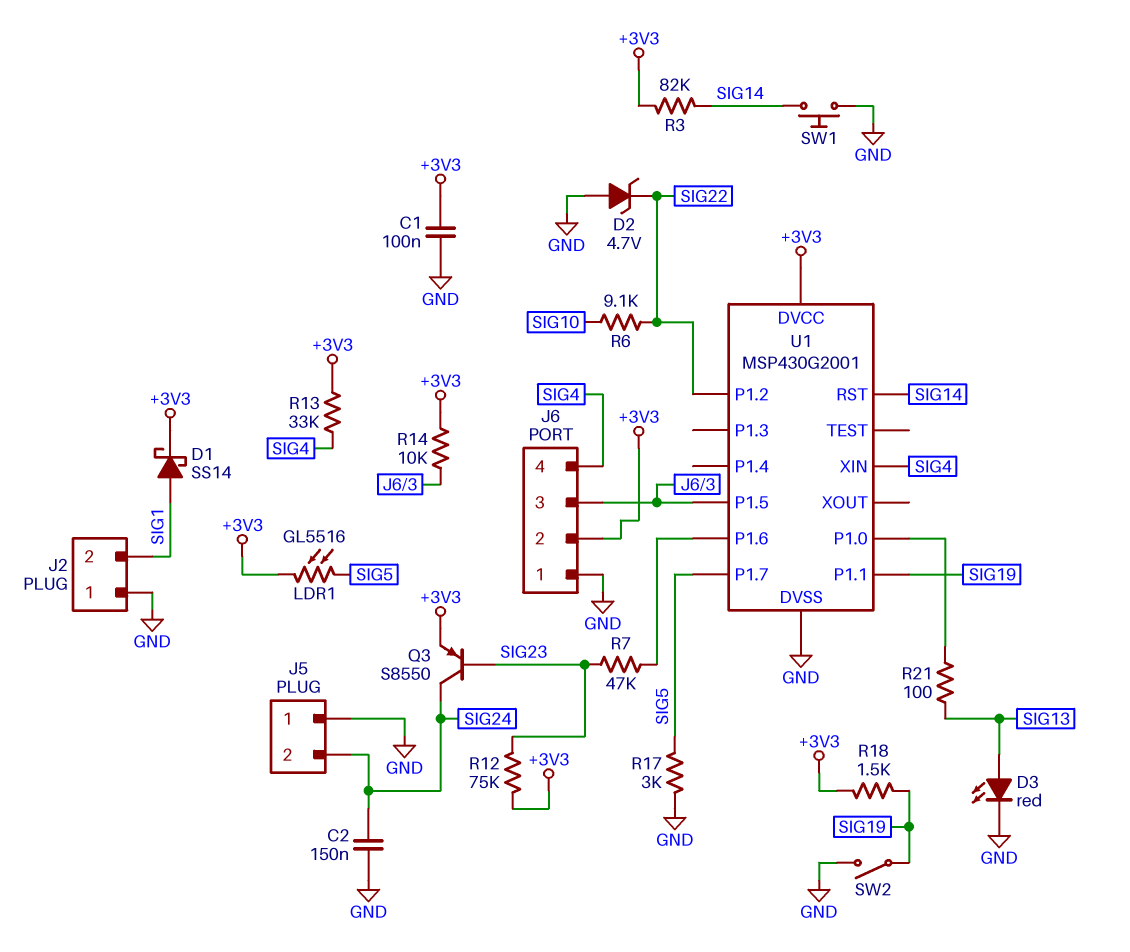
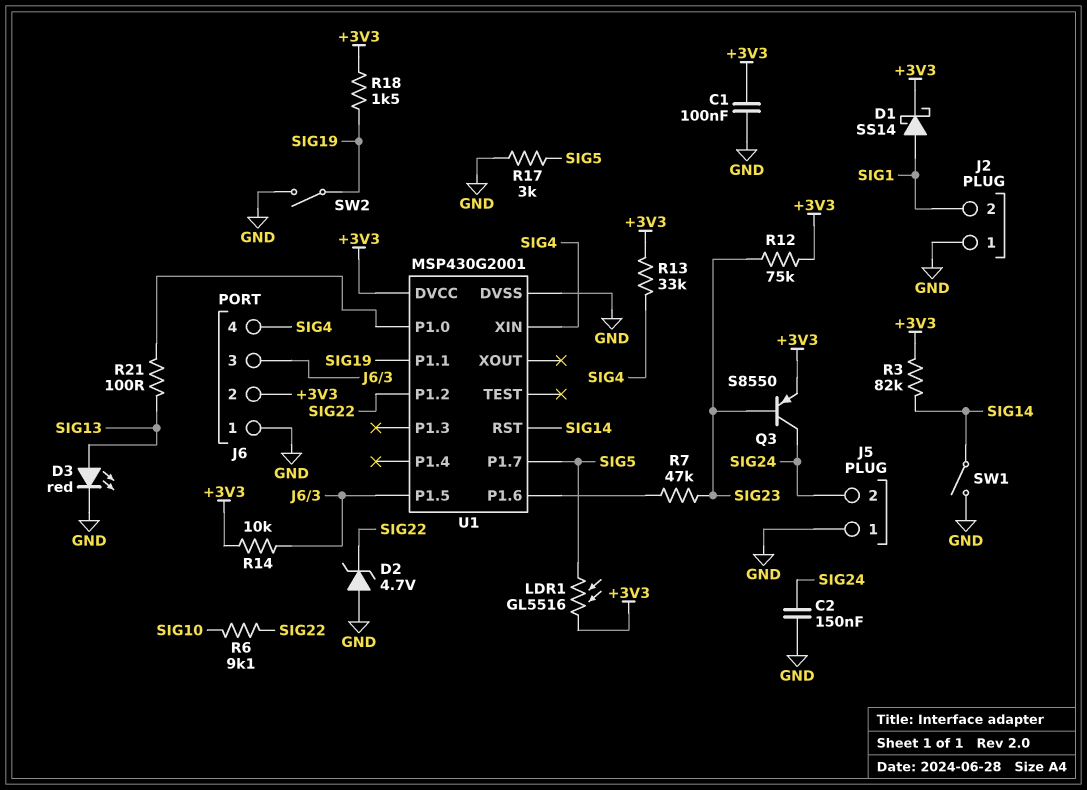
SW1: button (GND, SIG14) -> switch (GND, SIG14)

